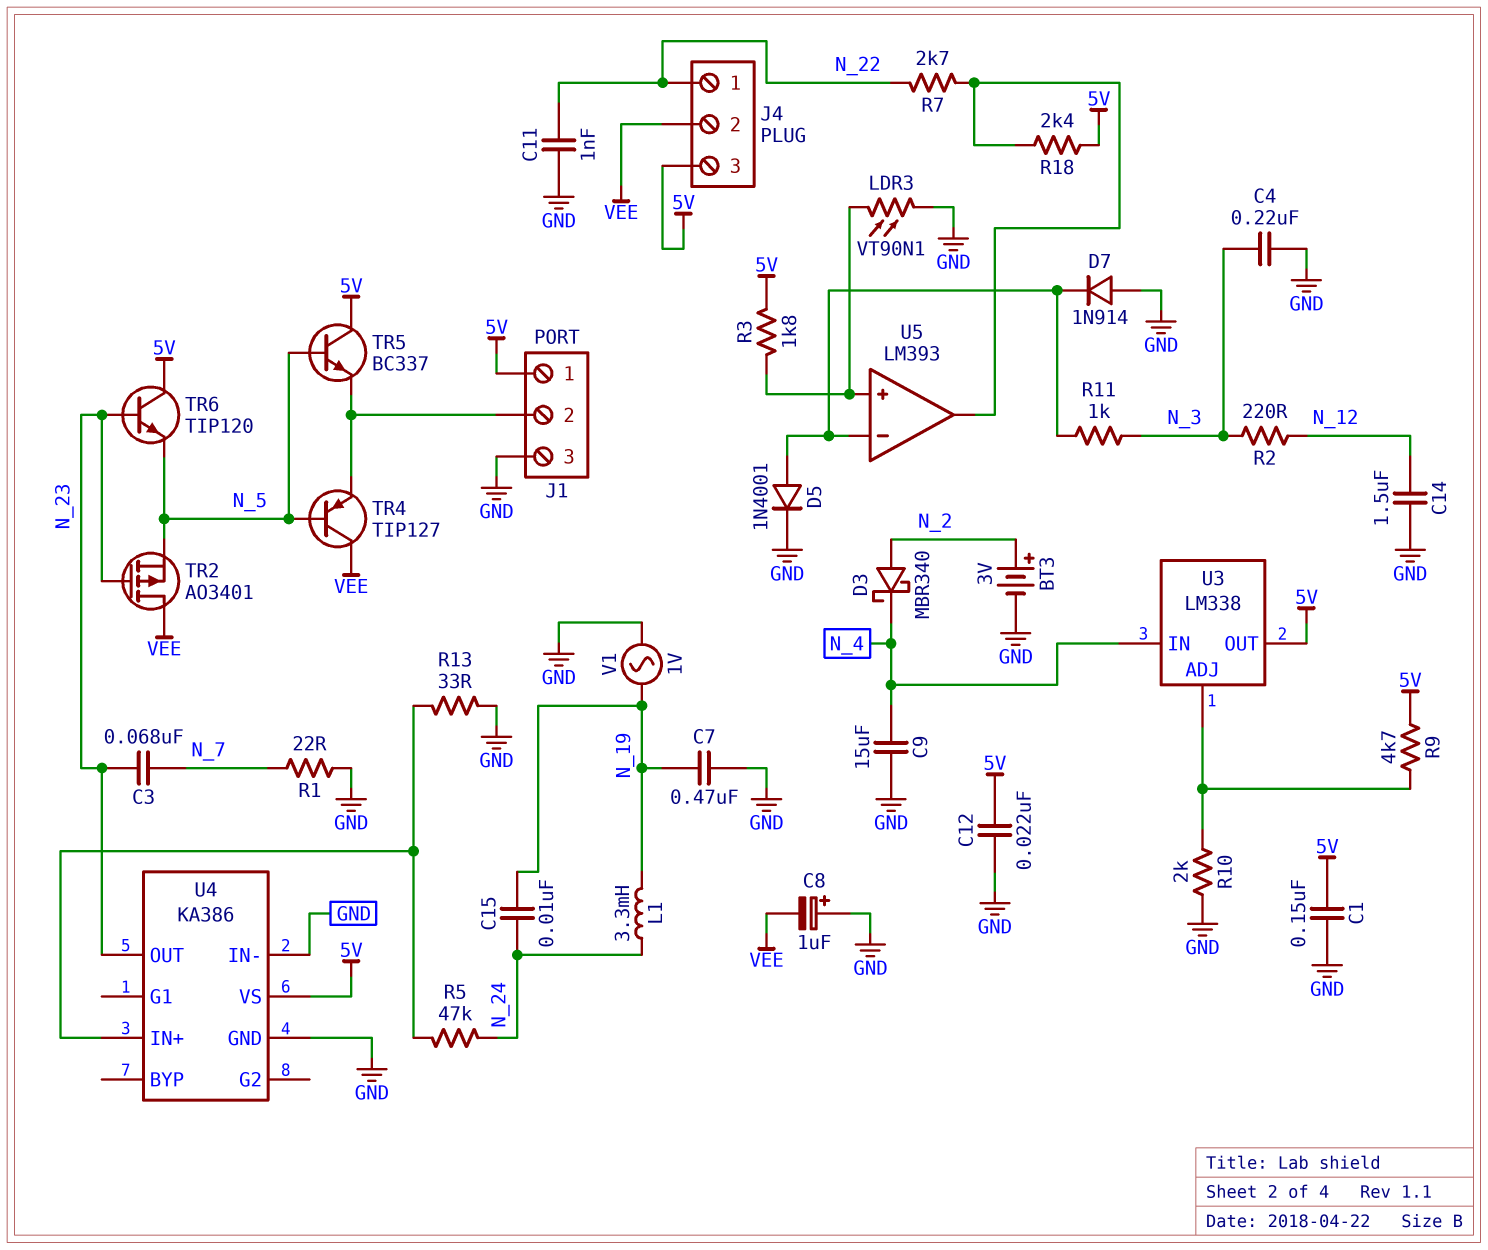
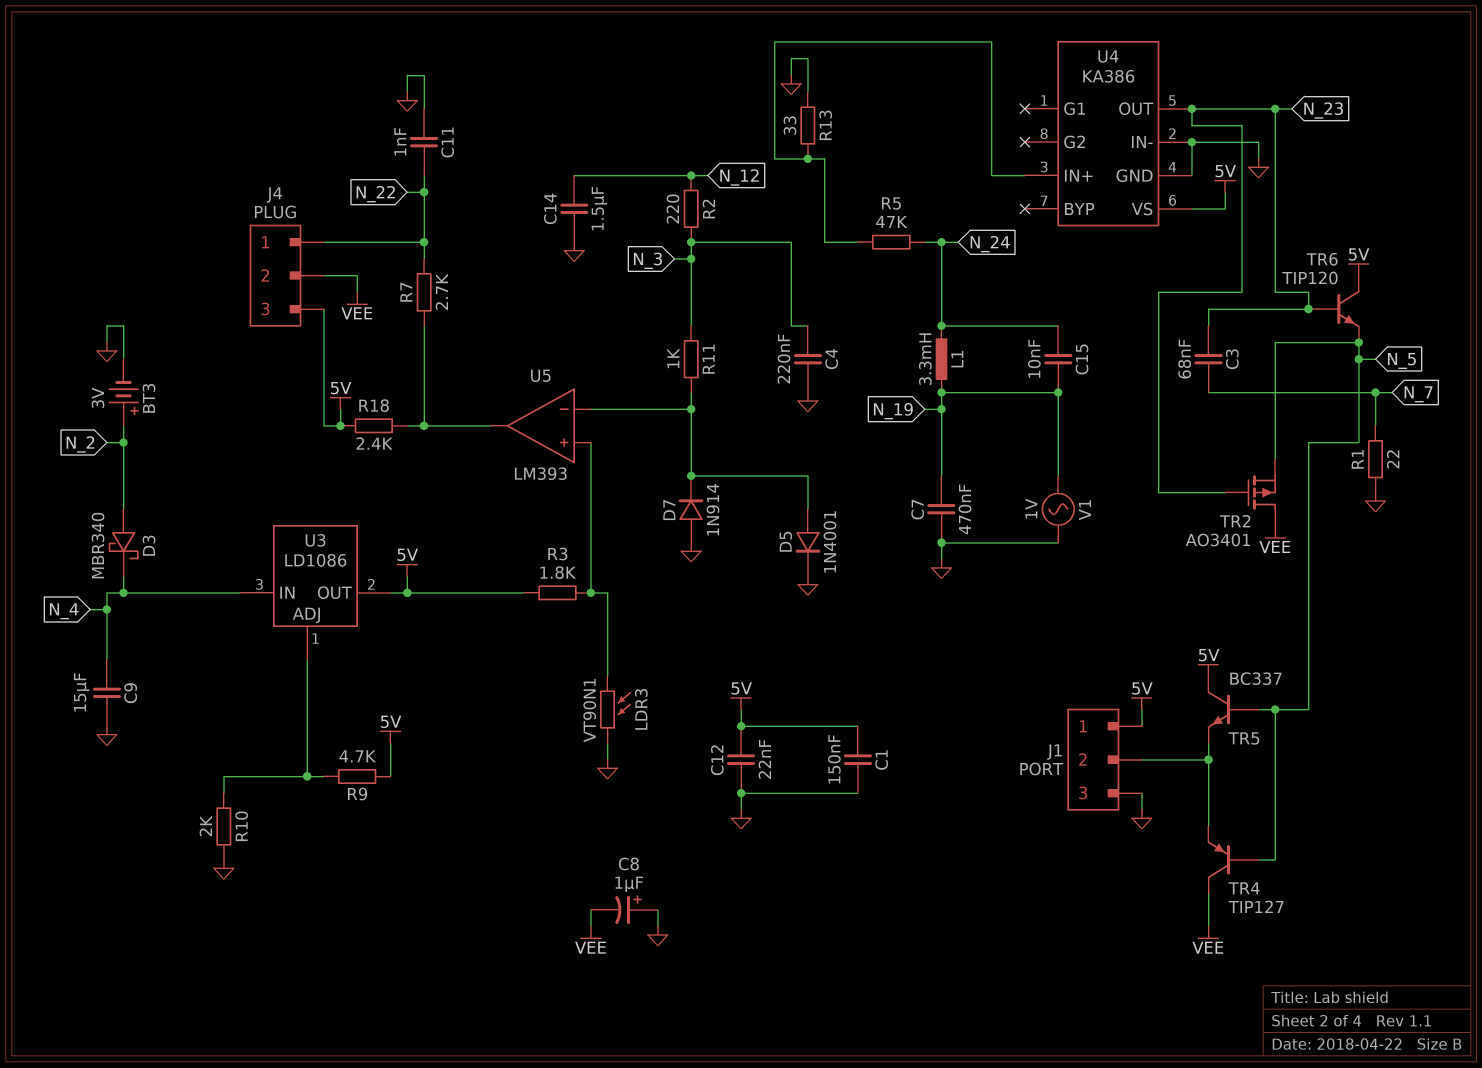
U3: LM338 -> LD1086

